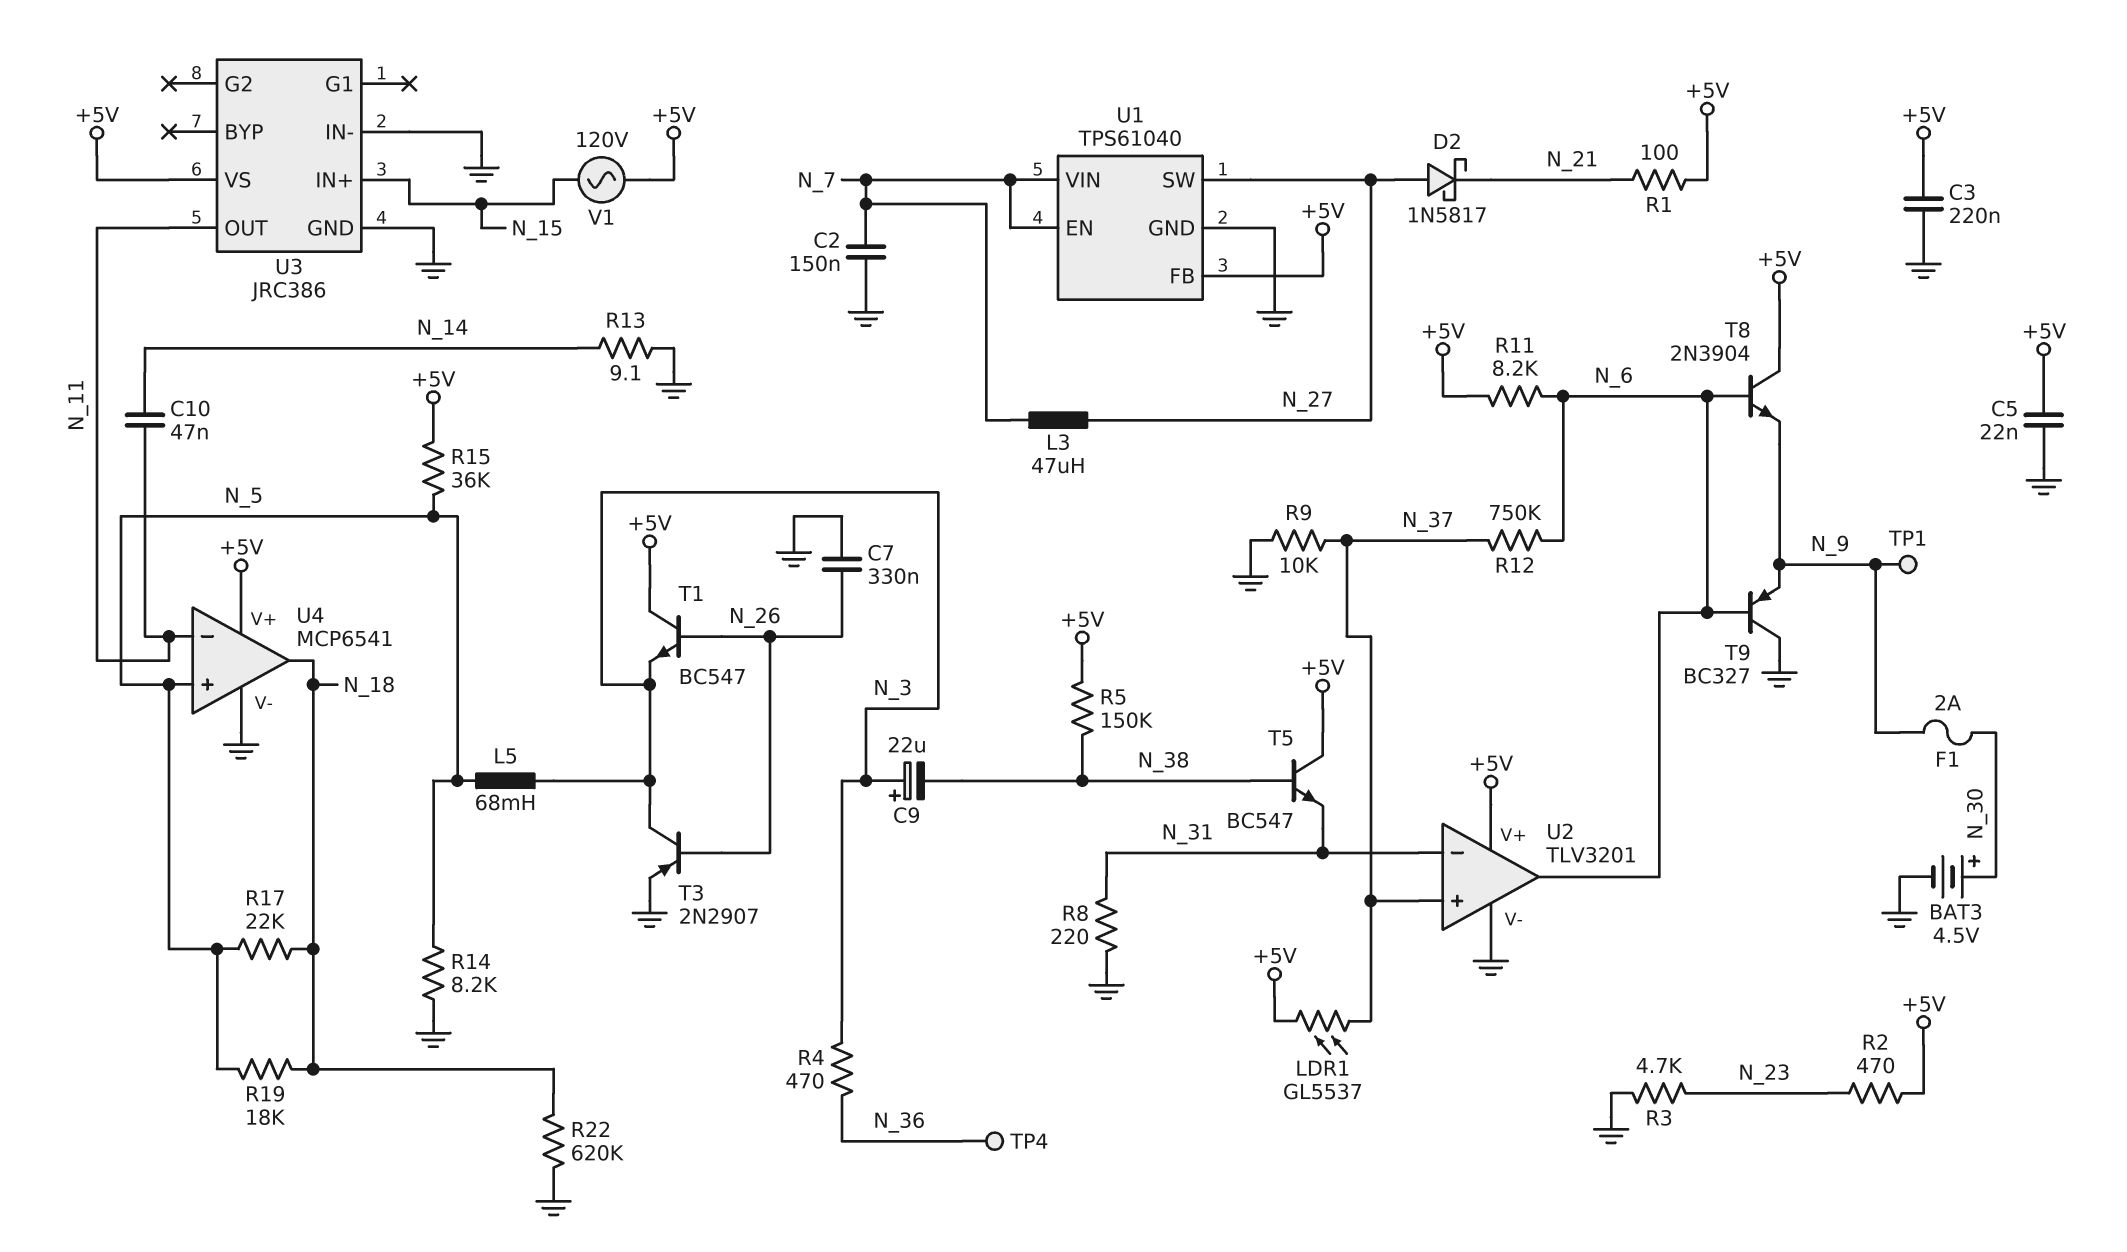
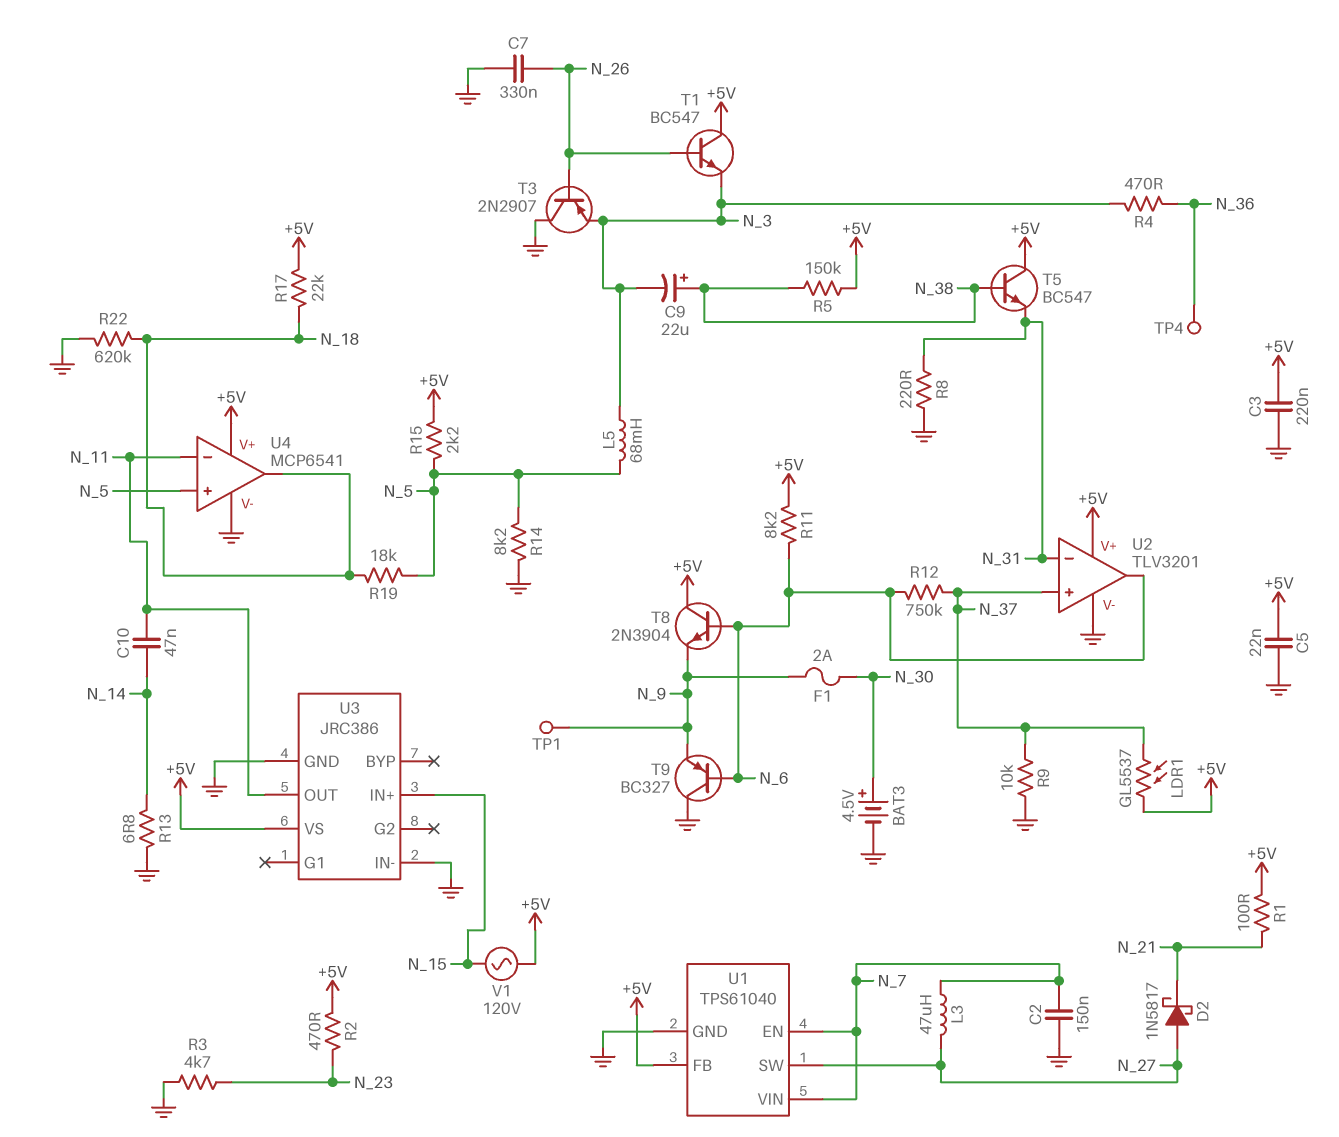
C9: 22uF (plus N_3, minus N_38) -> 22uF (plus N_38, minus N_3)
R13: 9.1 (GND, N_14) -> 6.8 (GND, N_14)
R15: 36k (+5V, N_5) -> 2.2k (+5V, N_5)
R17: 22k (N_5, N_18) -> 22k (+5V, N_18)
T3: PNP 2N2907 (B N_26, C N_3, E GND) -> PNP 2N2907 (B N_26, C GND, E N_3)

